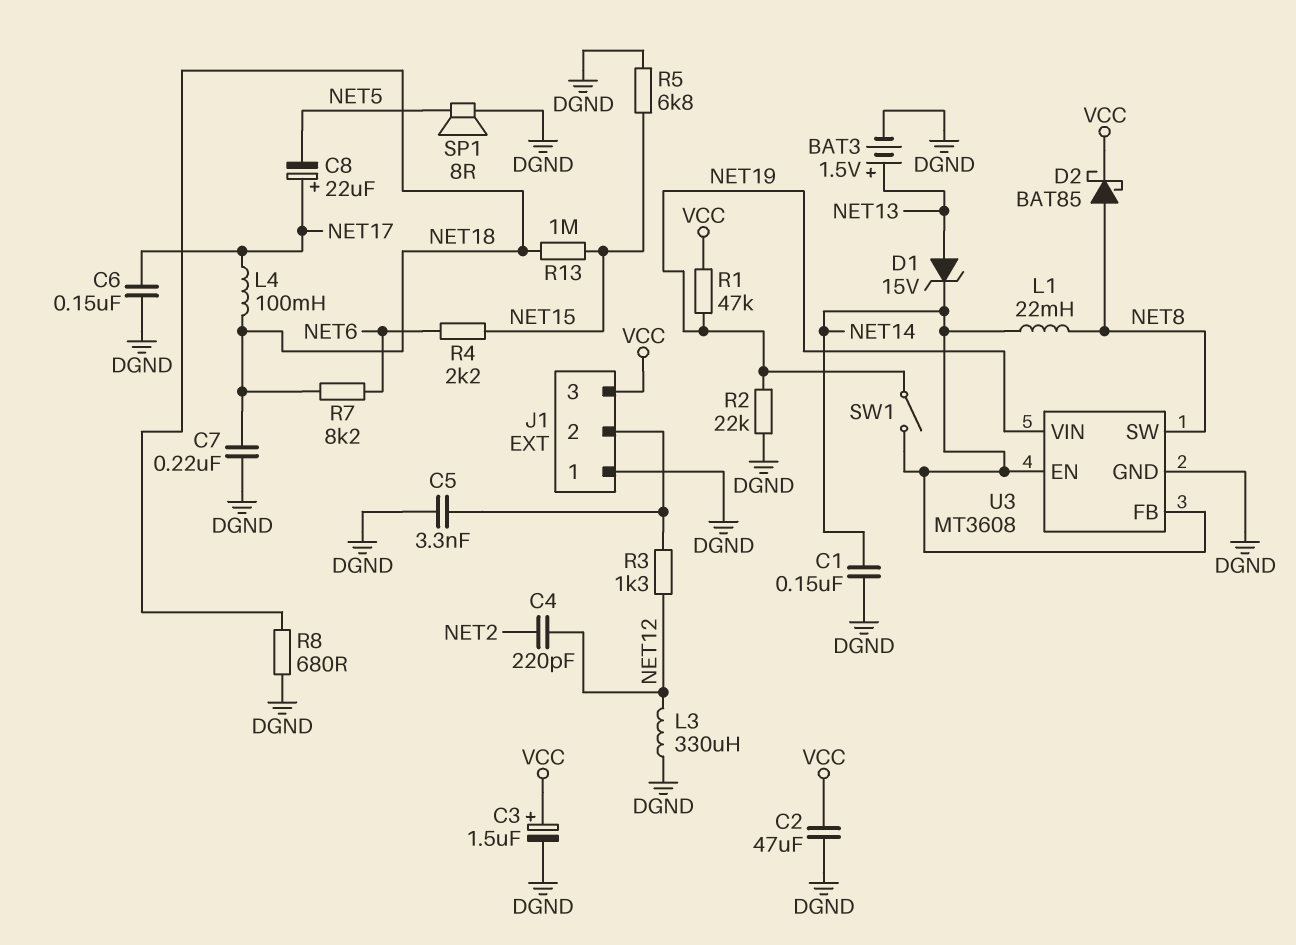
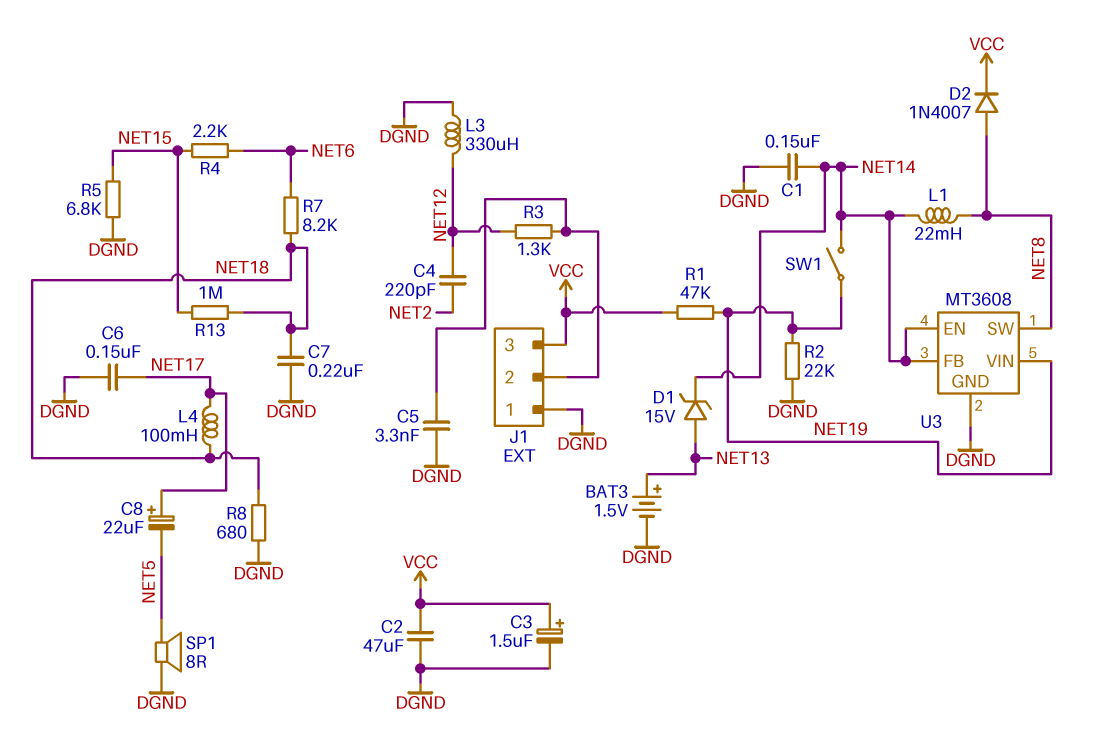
D2: schottky BAT85 (A NET8, K VCC) -> diode 1N4007 (A NET8, K VCC)

